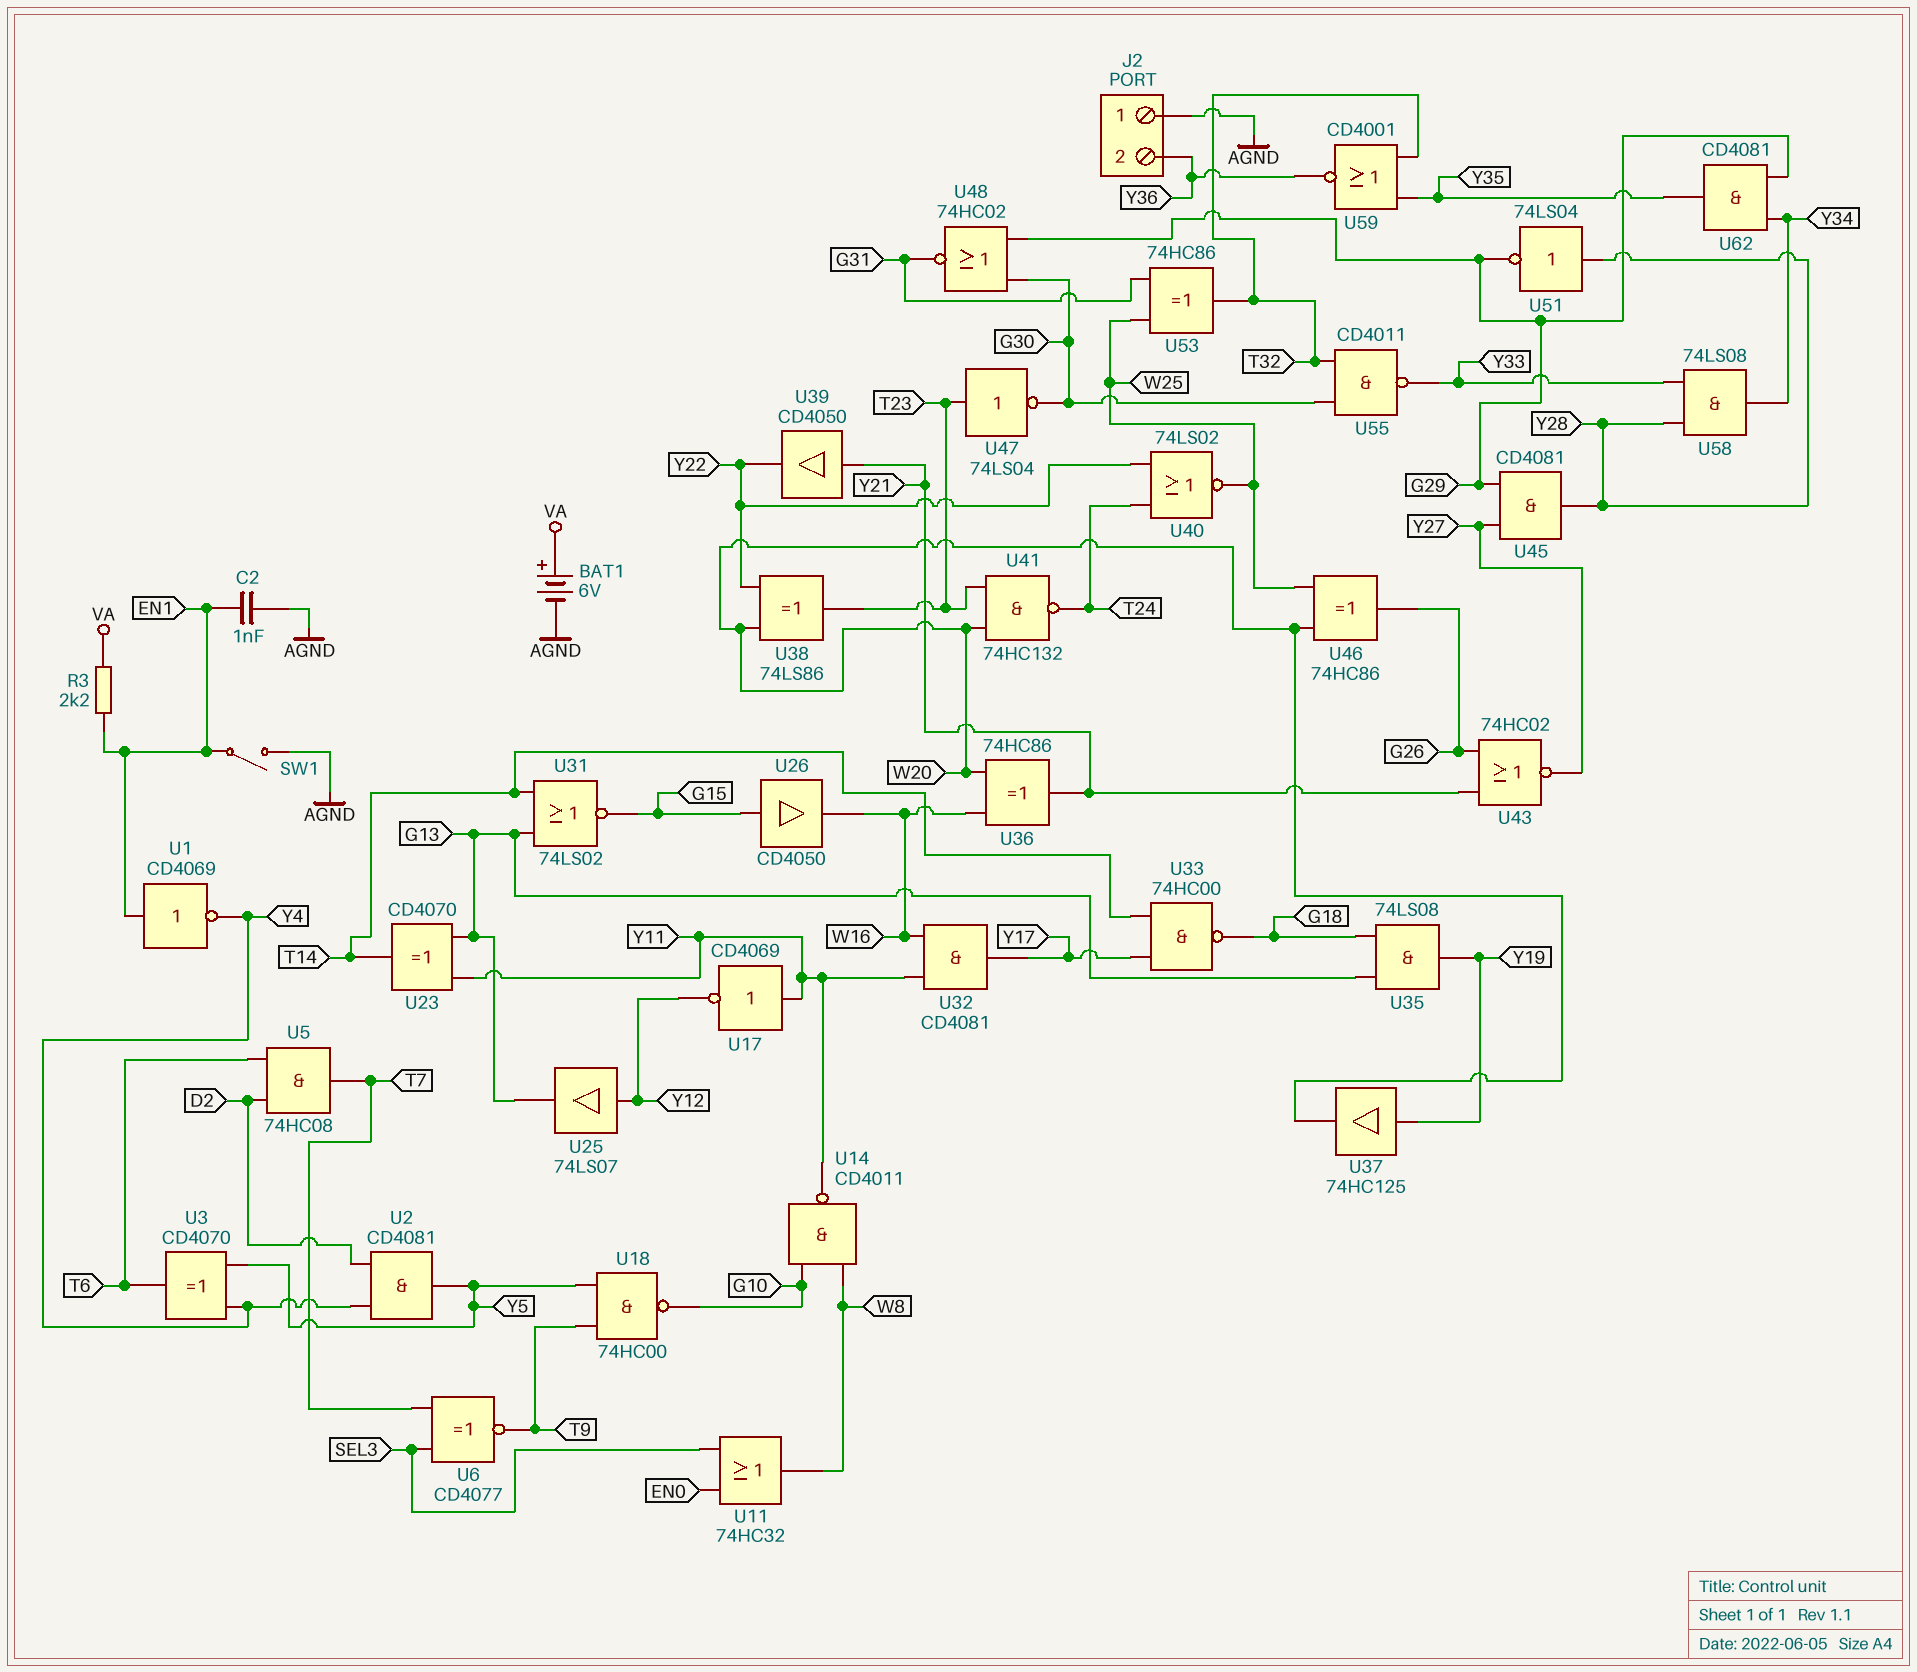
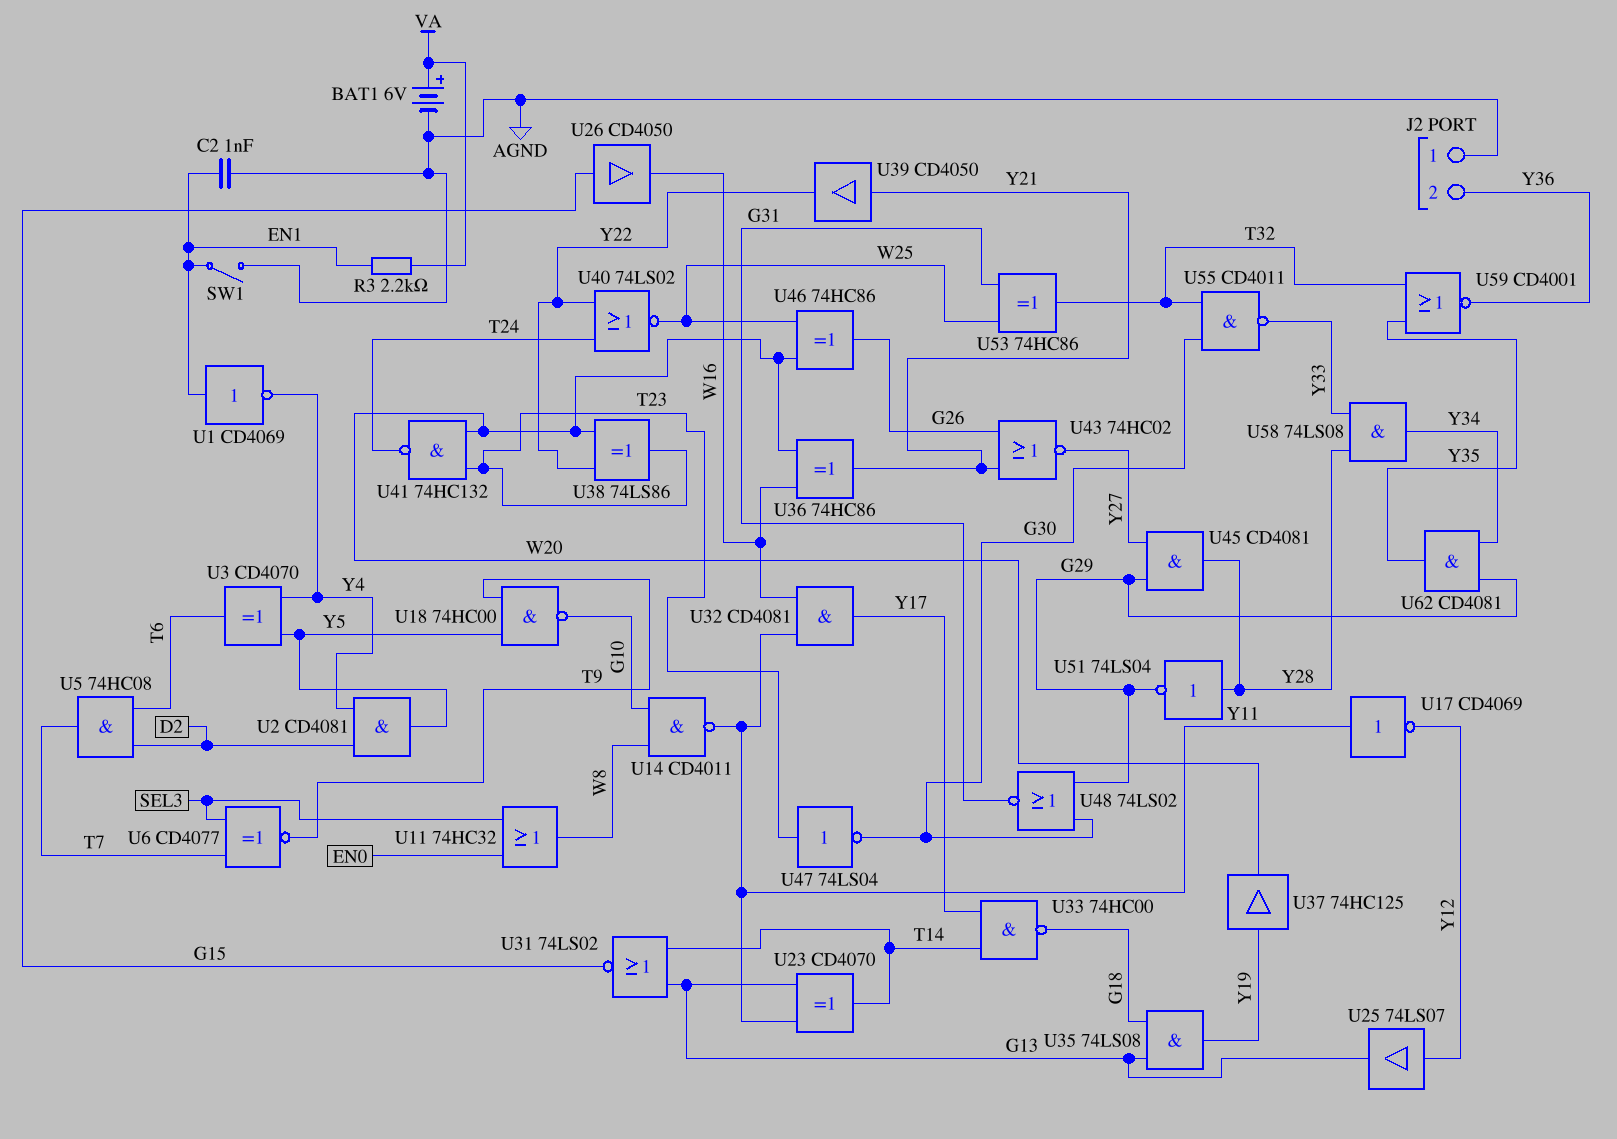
U48: NOR 74HC02 (in G29, in G30, out G31) -> NOR 74LS02 (in G29, in G30, out G31)

